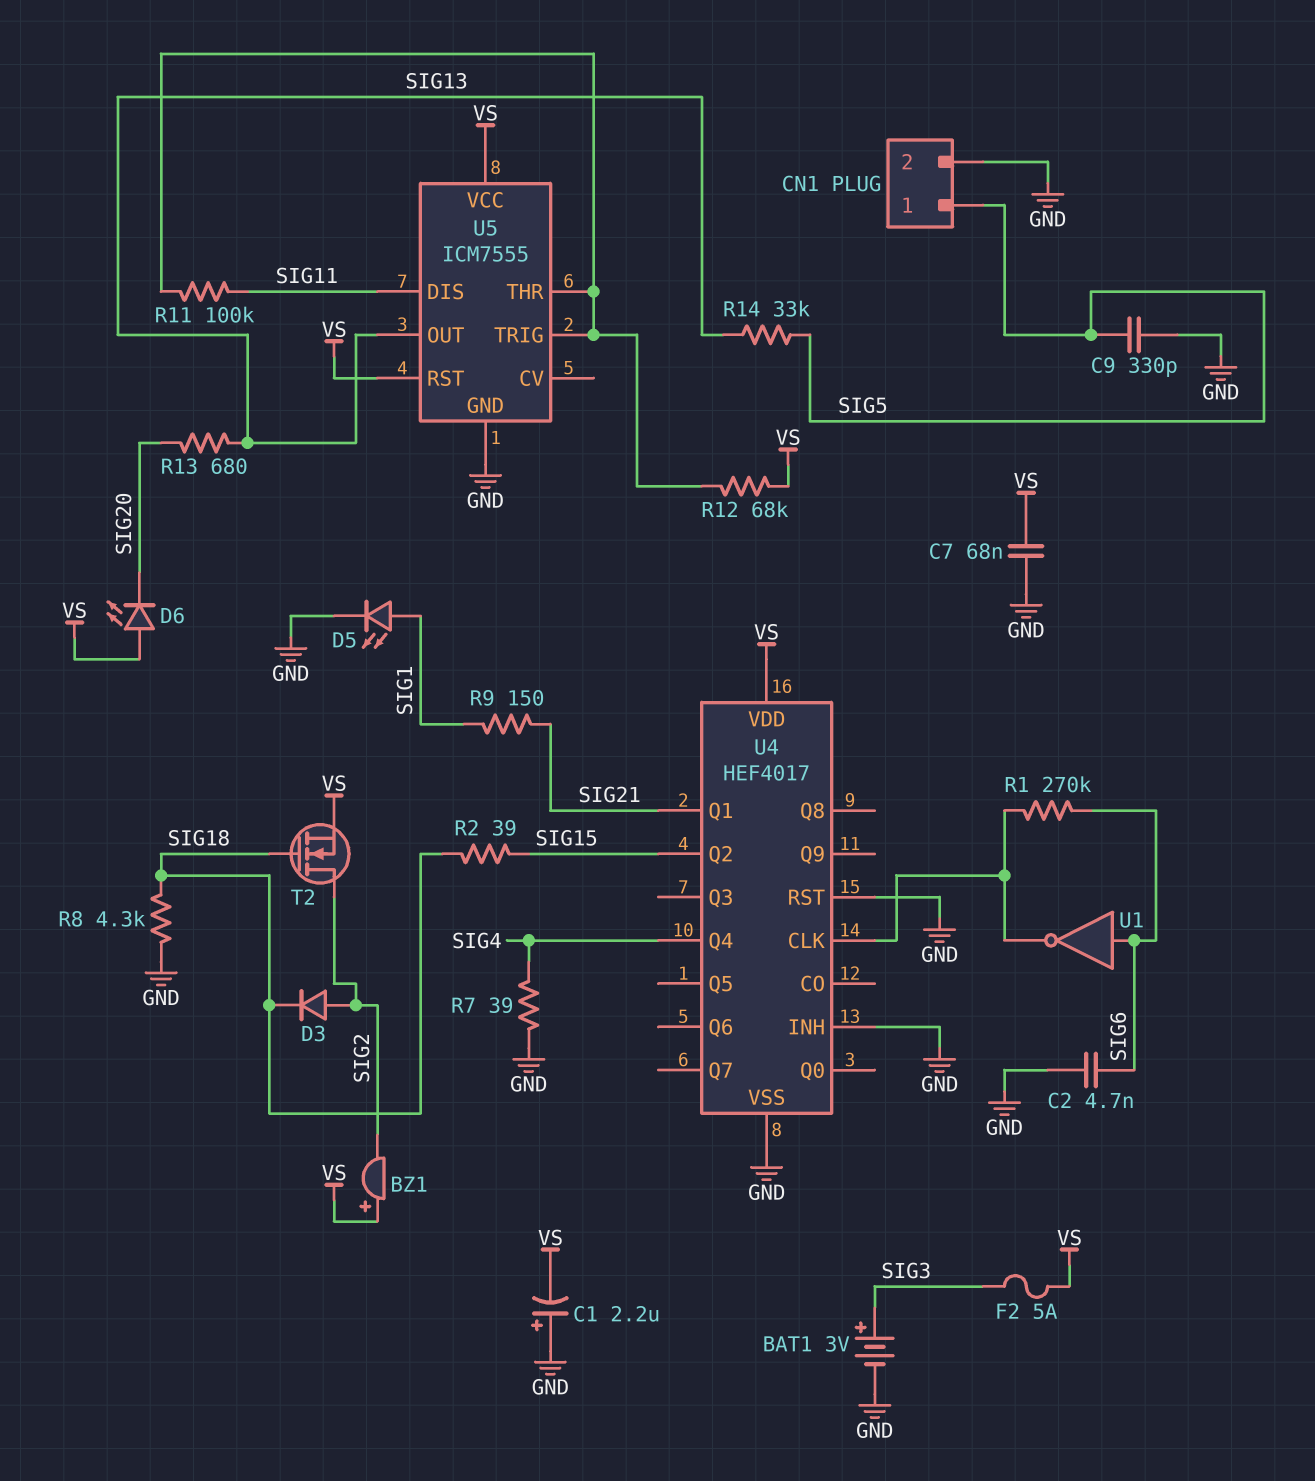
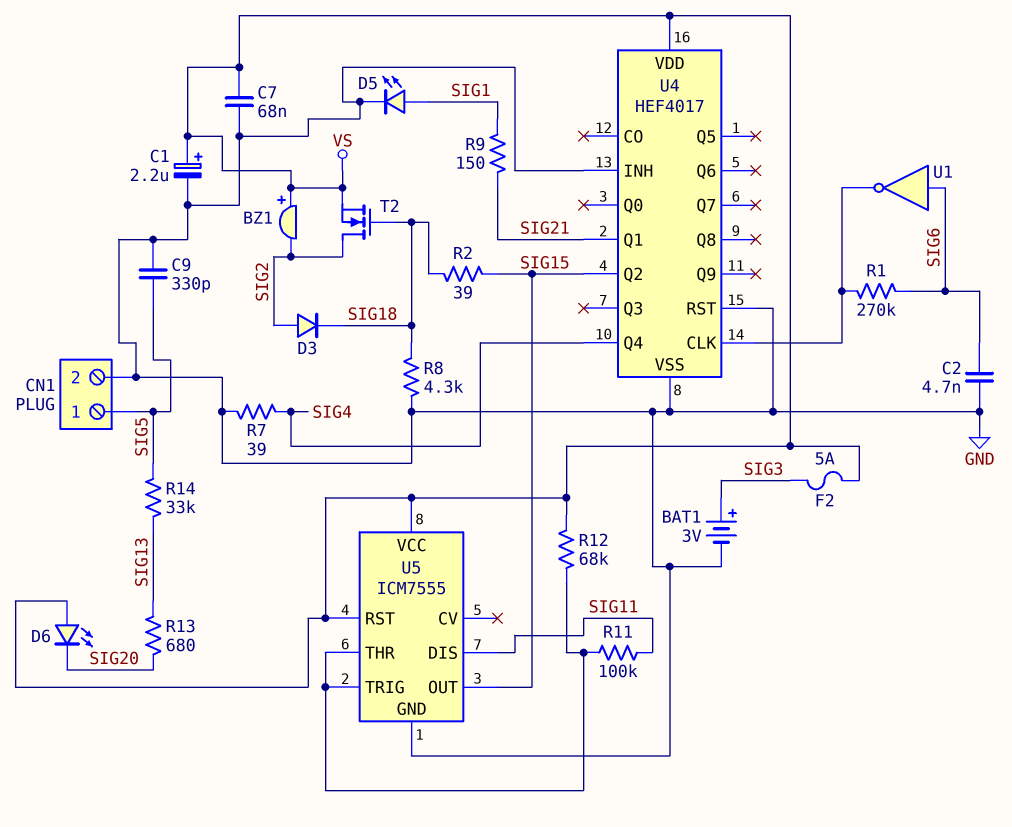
C1: 2.2uF (plus GND, minus VS) -> 2.2uF (plus VS, minus GND)
U5 pin OUT: SIG13 -> SIG15

